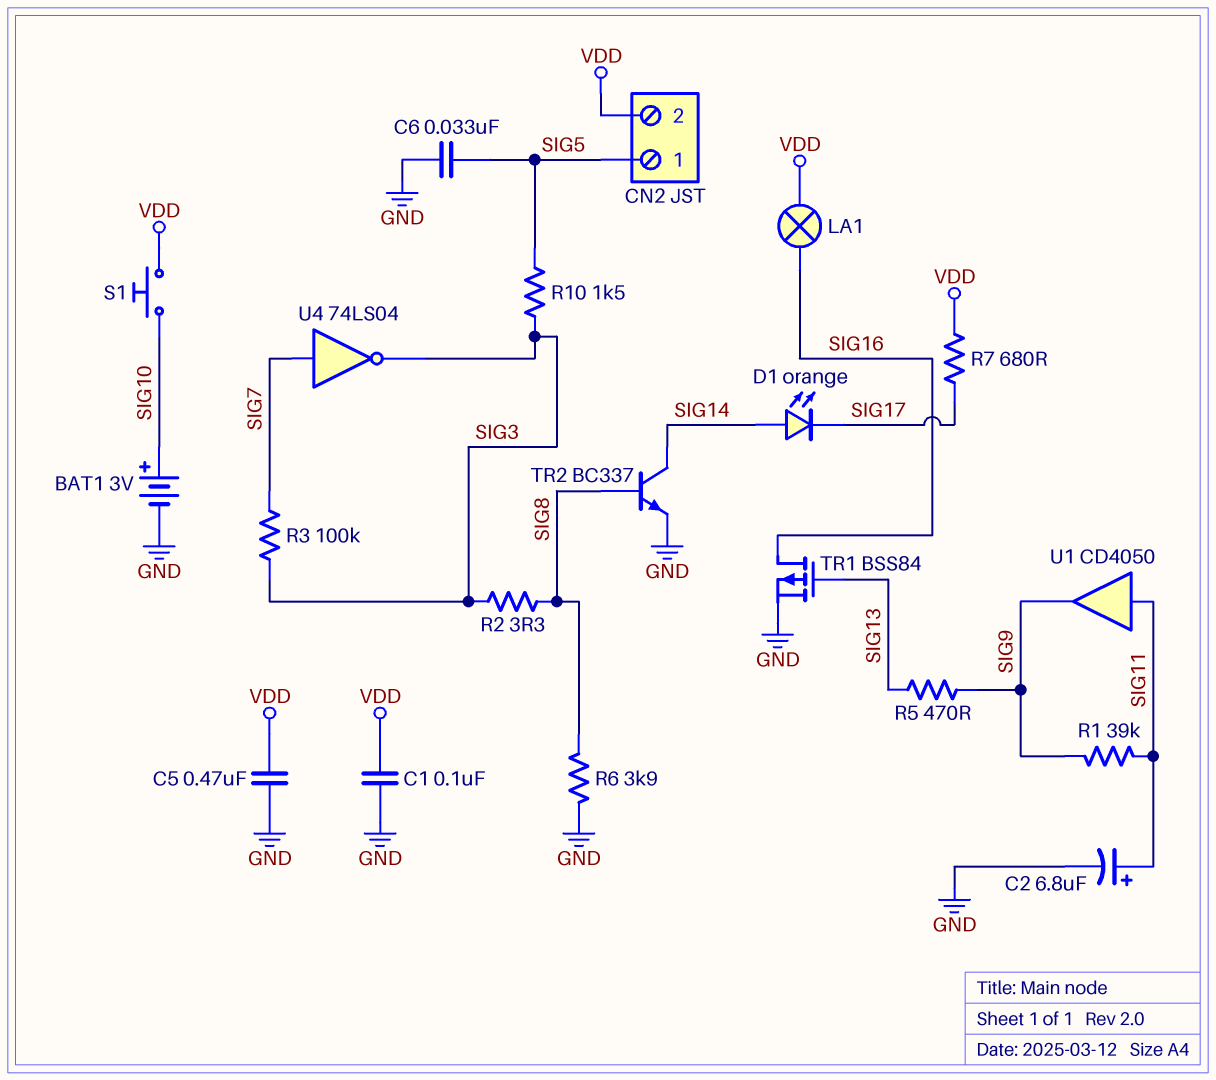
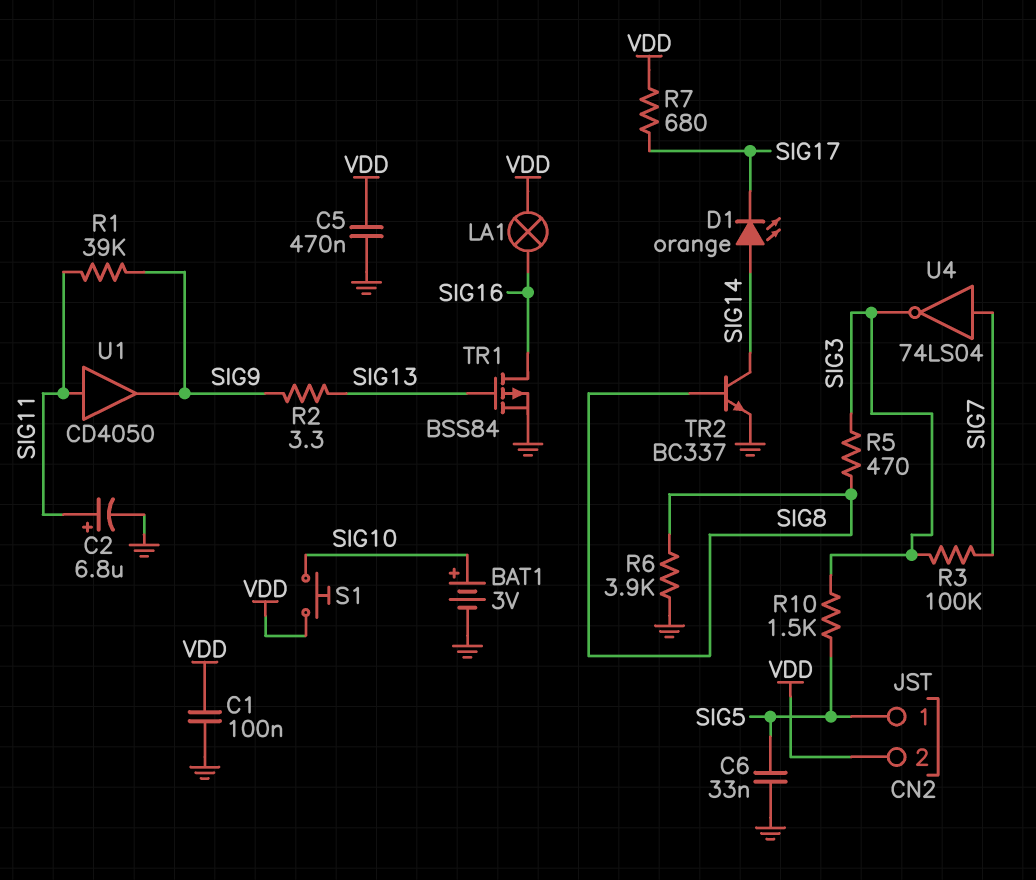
R2: 3.3 (SIG3, SIG8) -> 3.3 (SIG9, SIG13)
R5: 470 (SIG9, SIG13) -> 470 (SIG3, SIG8)

